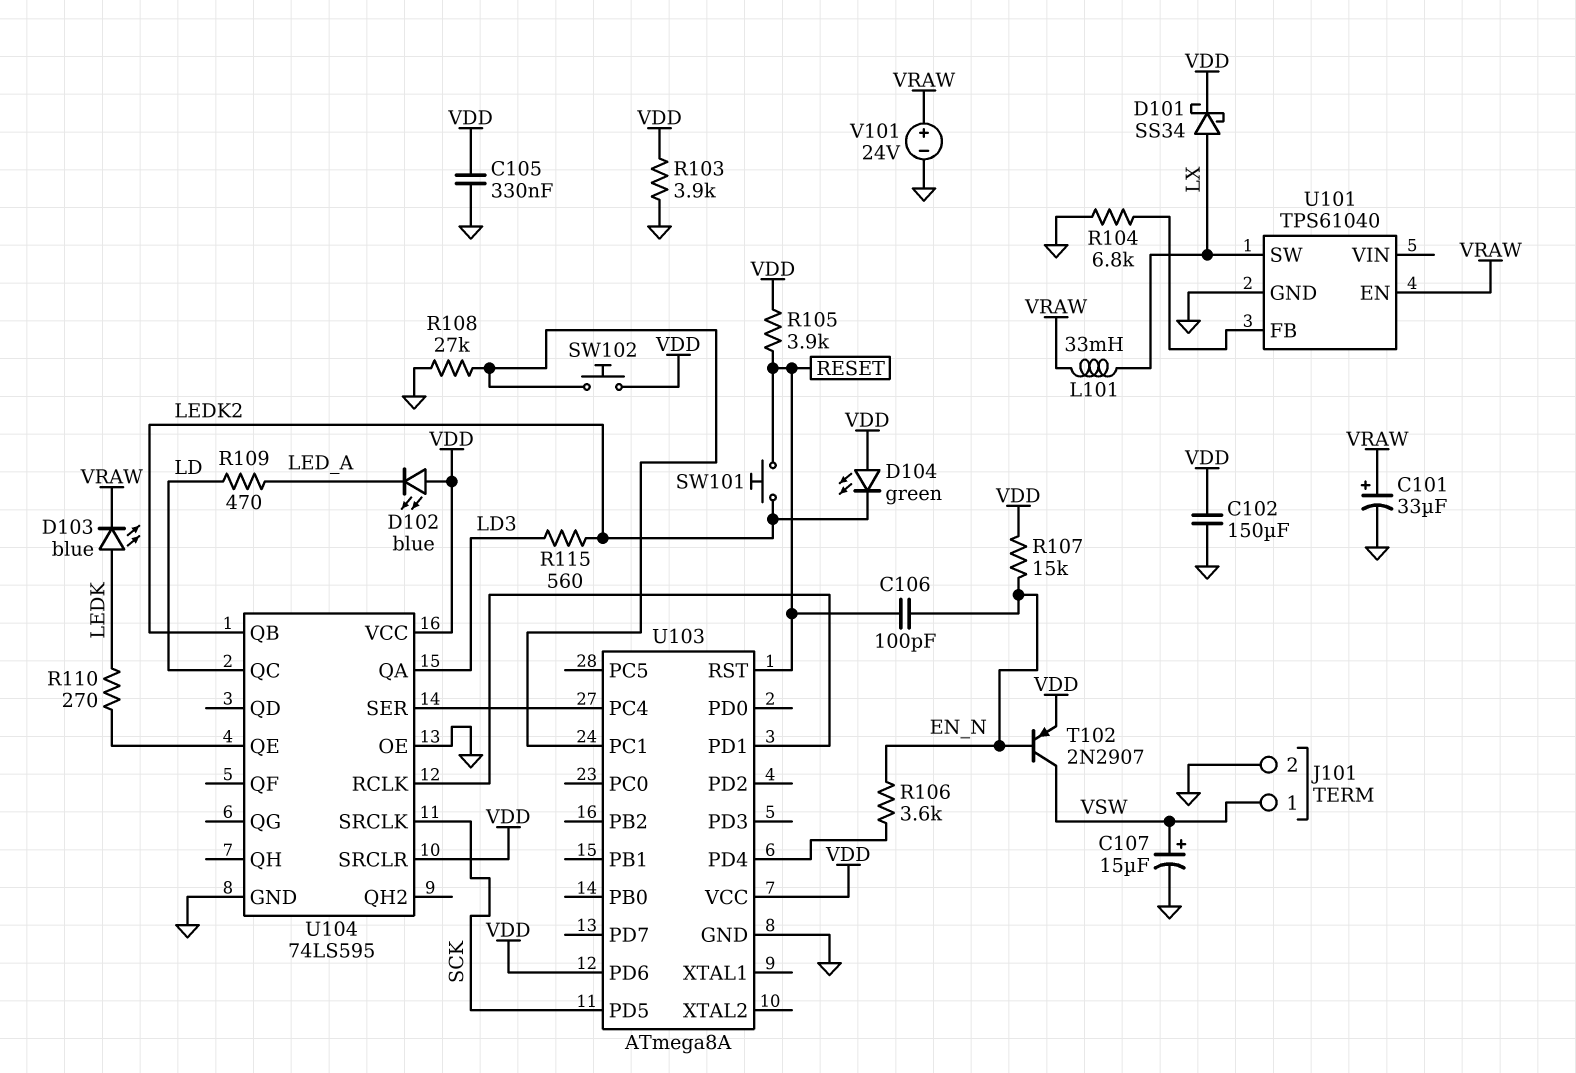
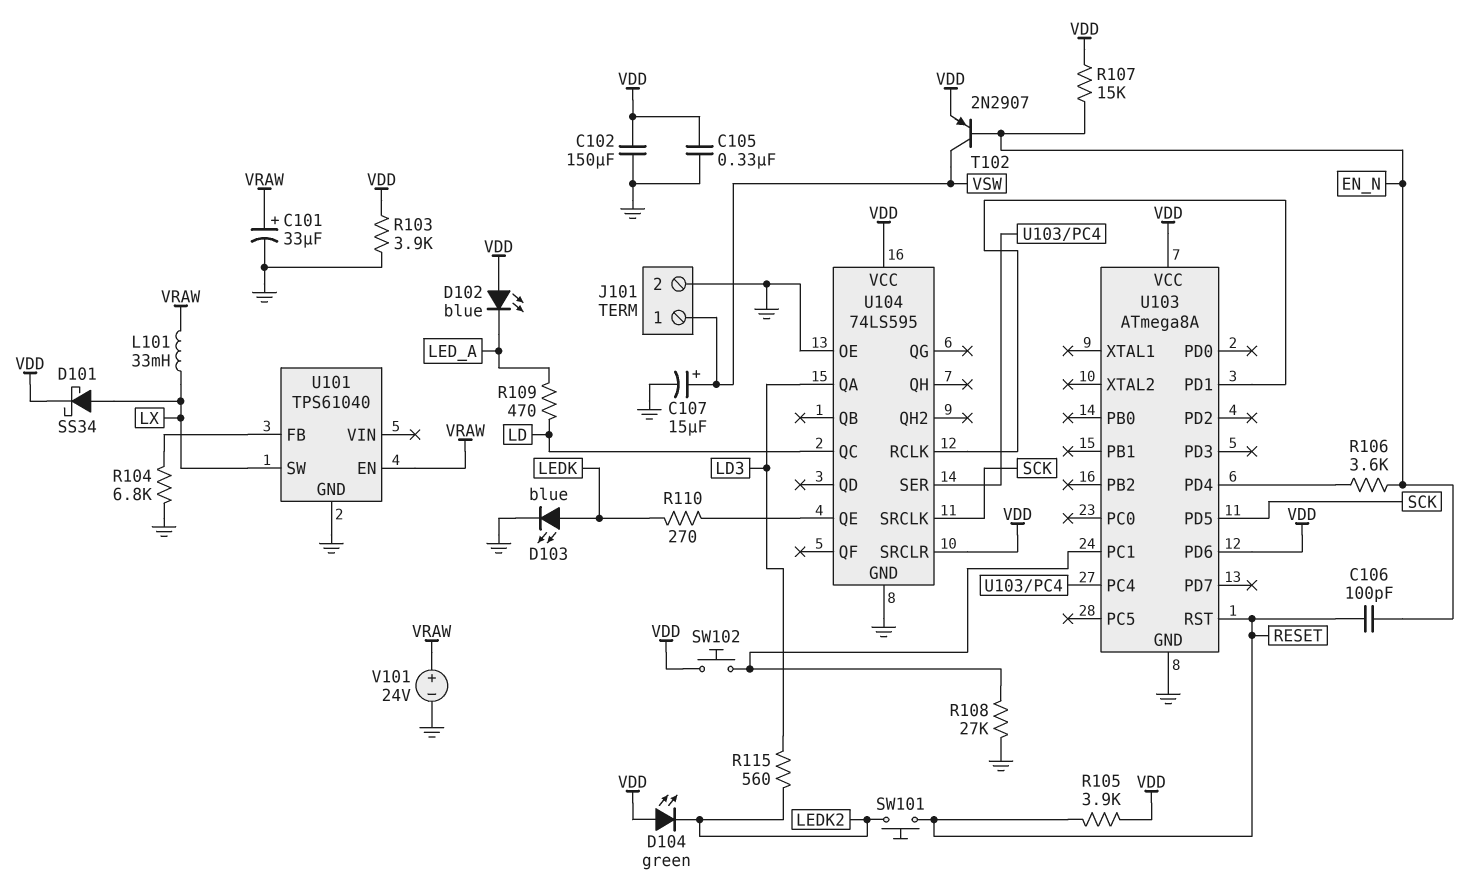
D103: LED blue (A LEDK, K VRAW) -> LED blue (A LEDK, K GND)
U104 pin QB: LEDK2 -> none

